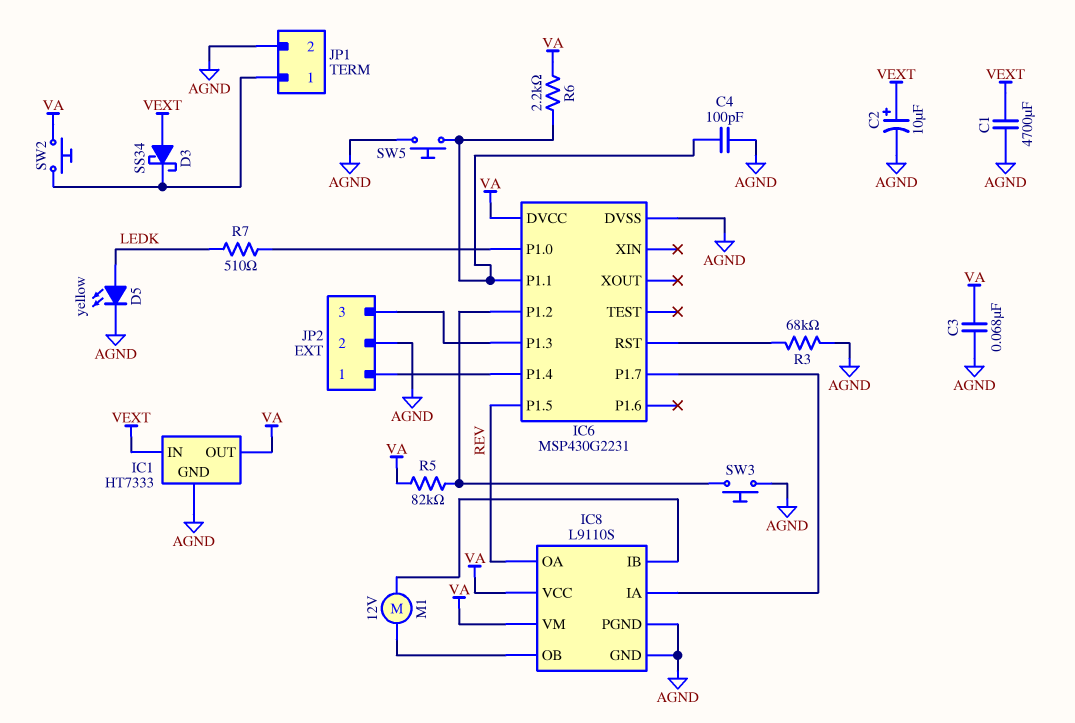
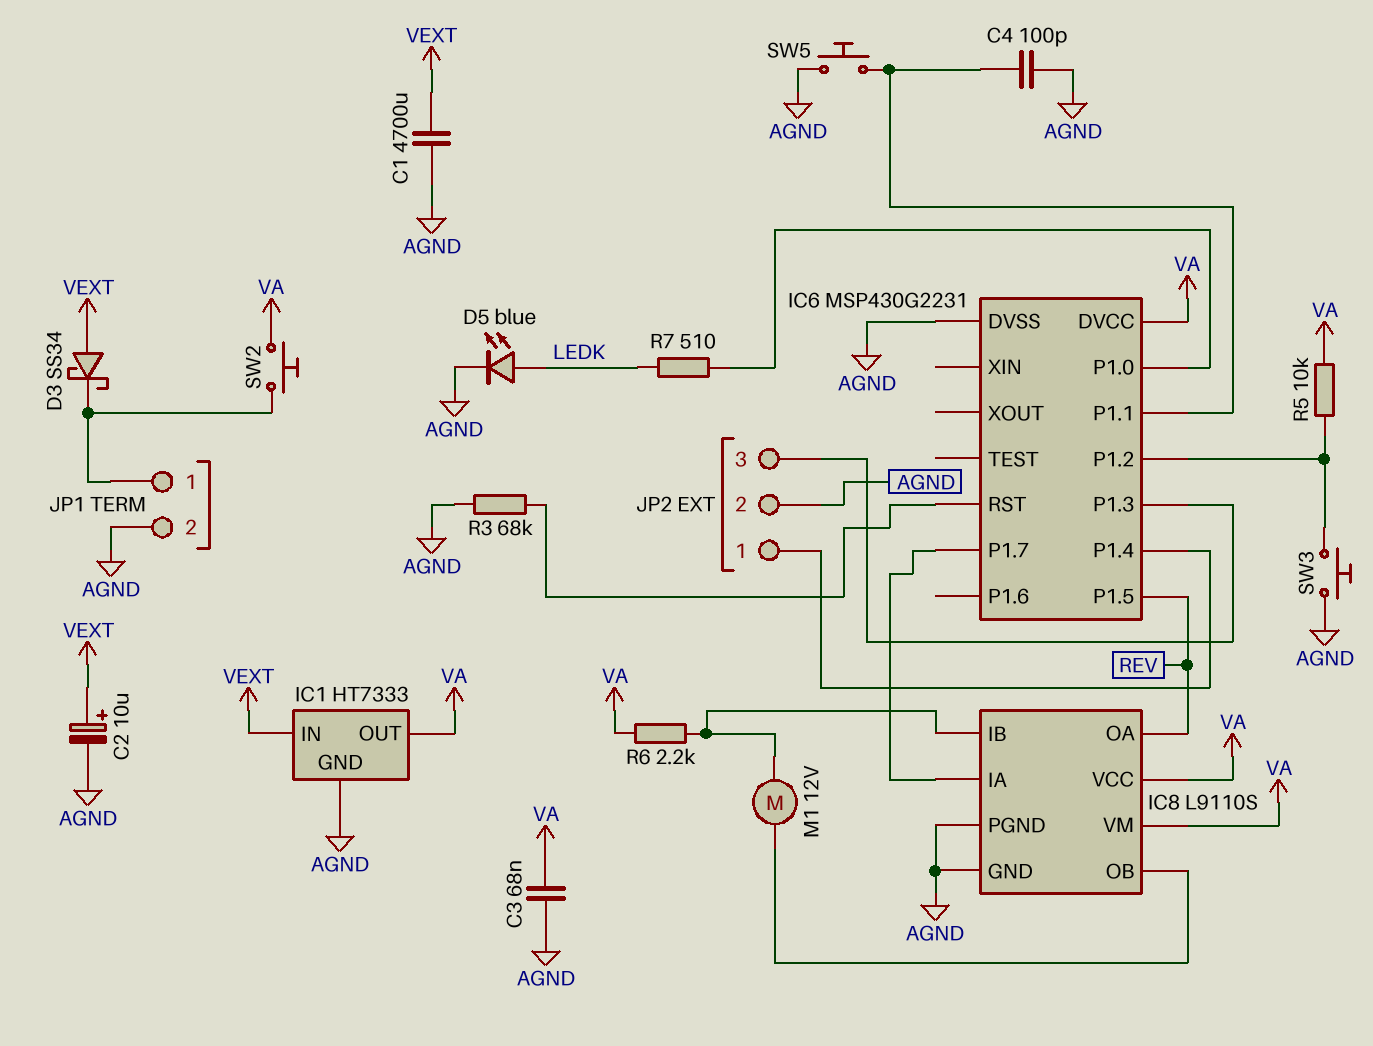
D5: LED yellow (A LEDK, K AGND) -> LED blue (A LEDK, K AGND)
R5: 82k (IC6/P1.2, VA) -> 10k (IC6/P1.2, VA)
R6: 2.2k (IC6/P1.1, VA) -> 2.2k (IC8/IB, VA)

